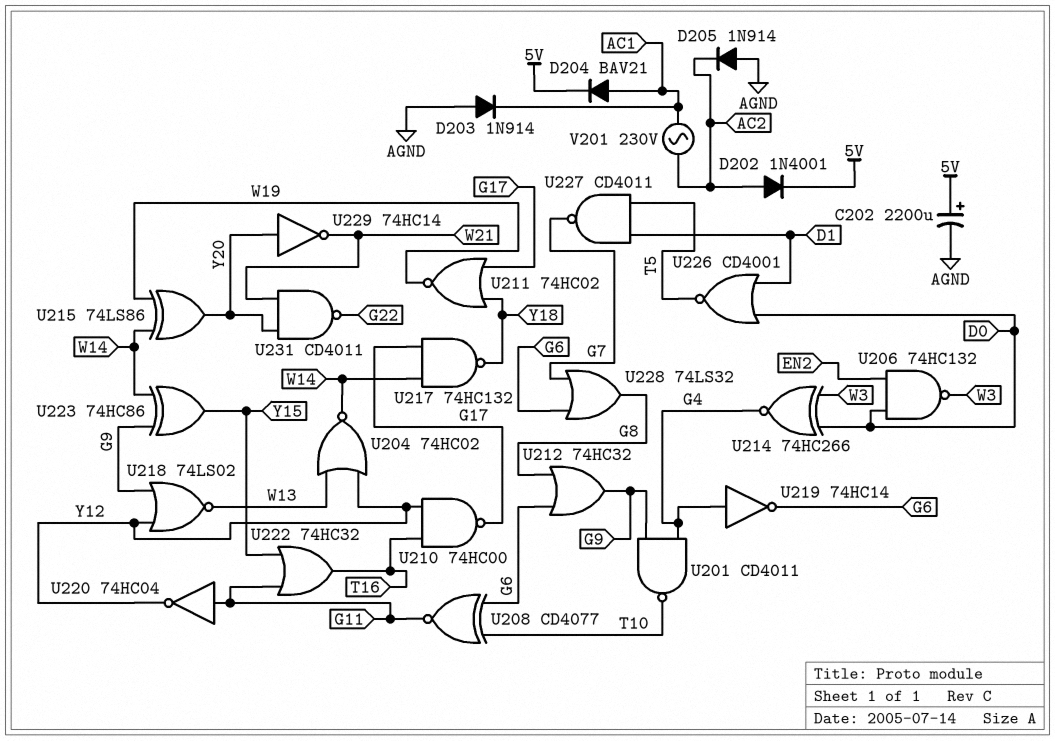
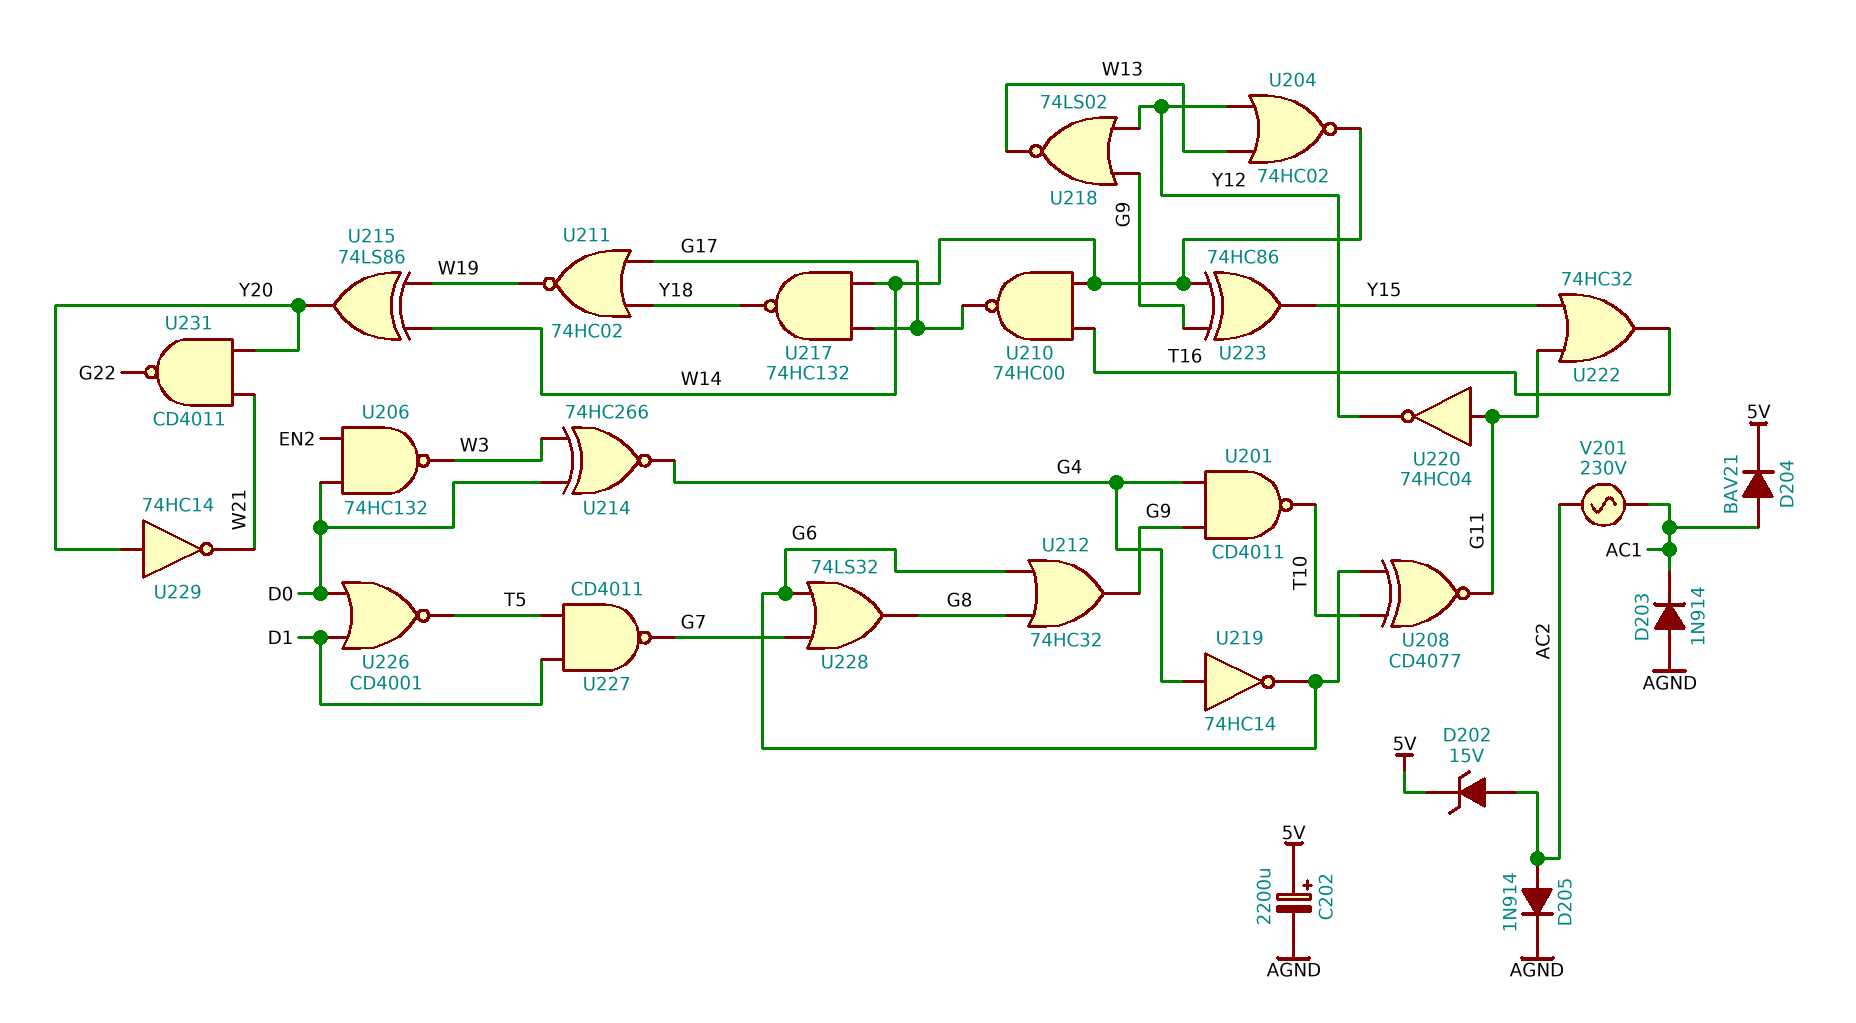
D202: diode 1N4001 (A AC2, K 5V) -> zener 15V (A AC2, K 5V)
D205: diode 1N914 (A AGND, K AC2) -> diode 1N914 (A AC2, K AGND)
U210: NAND 74HC00 (in T16, in Y12, out G17) -> NAND 74HC00 (in T16, in W14, out G17)

